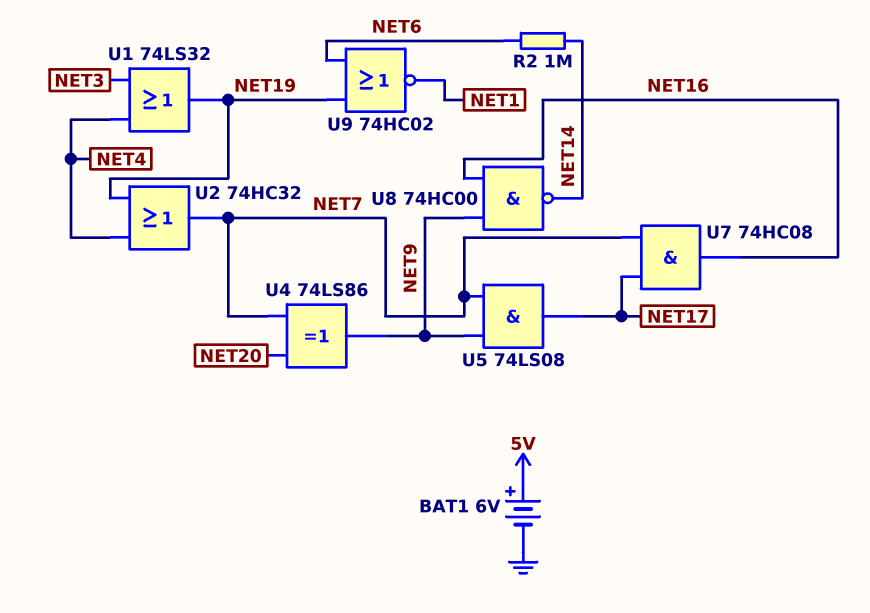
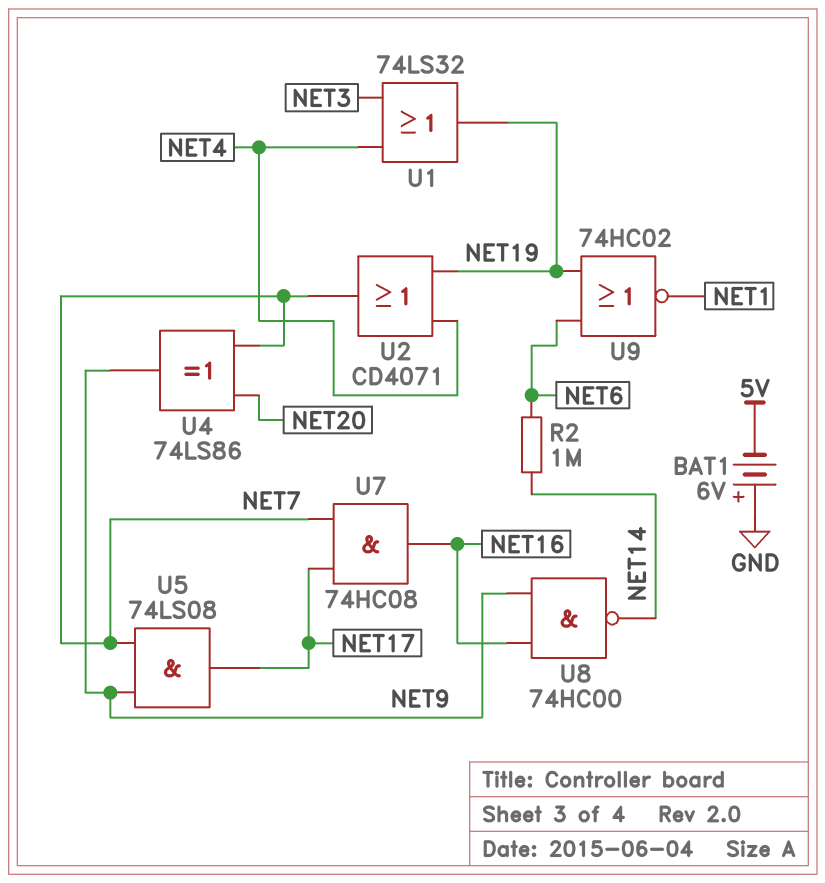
BAT1: 6V (plus 5V, minus GND) -> 6V (plus GND, minus 5V)
U2: OR 74HC32 (in NET4, in NET19, out NET7) -> OR CD4071 (in NET4, in NET19, out NET7)

